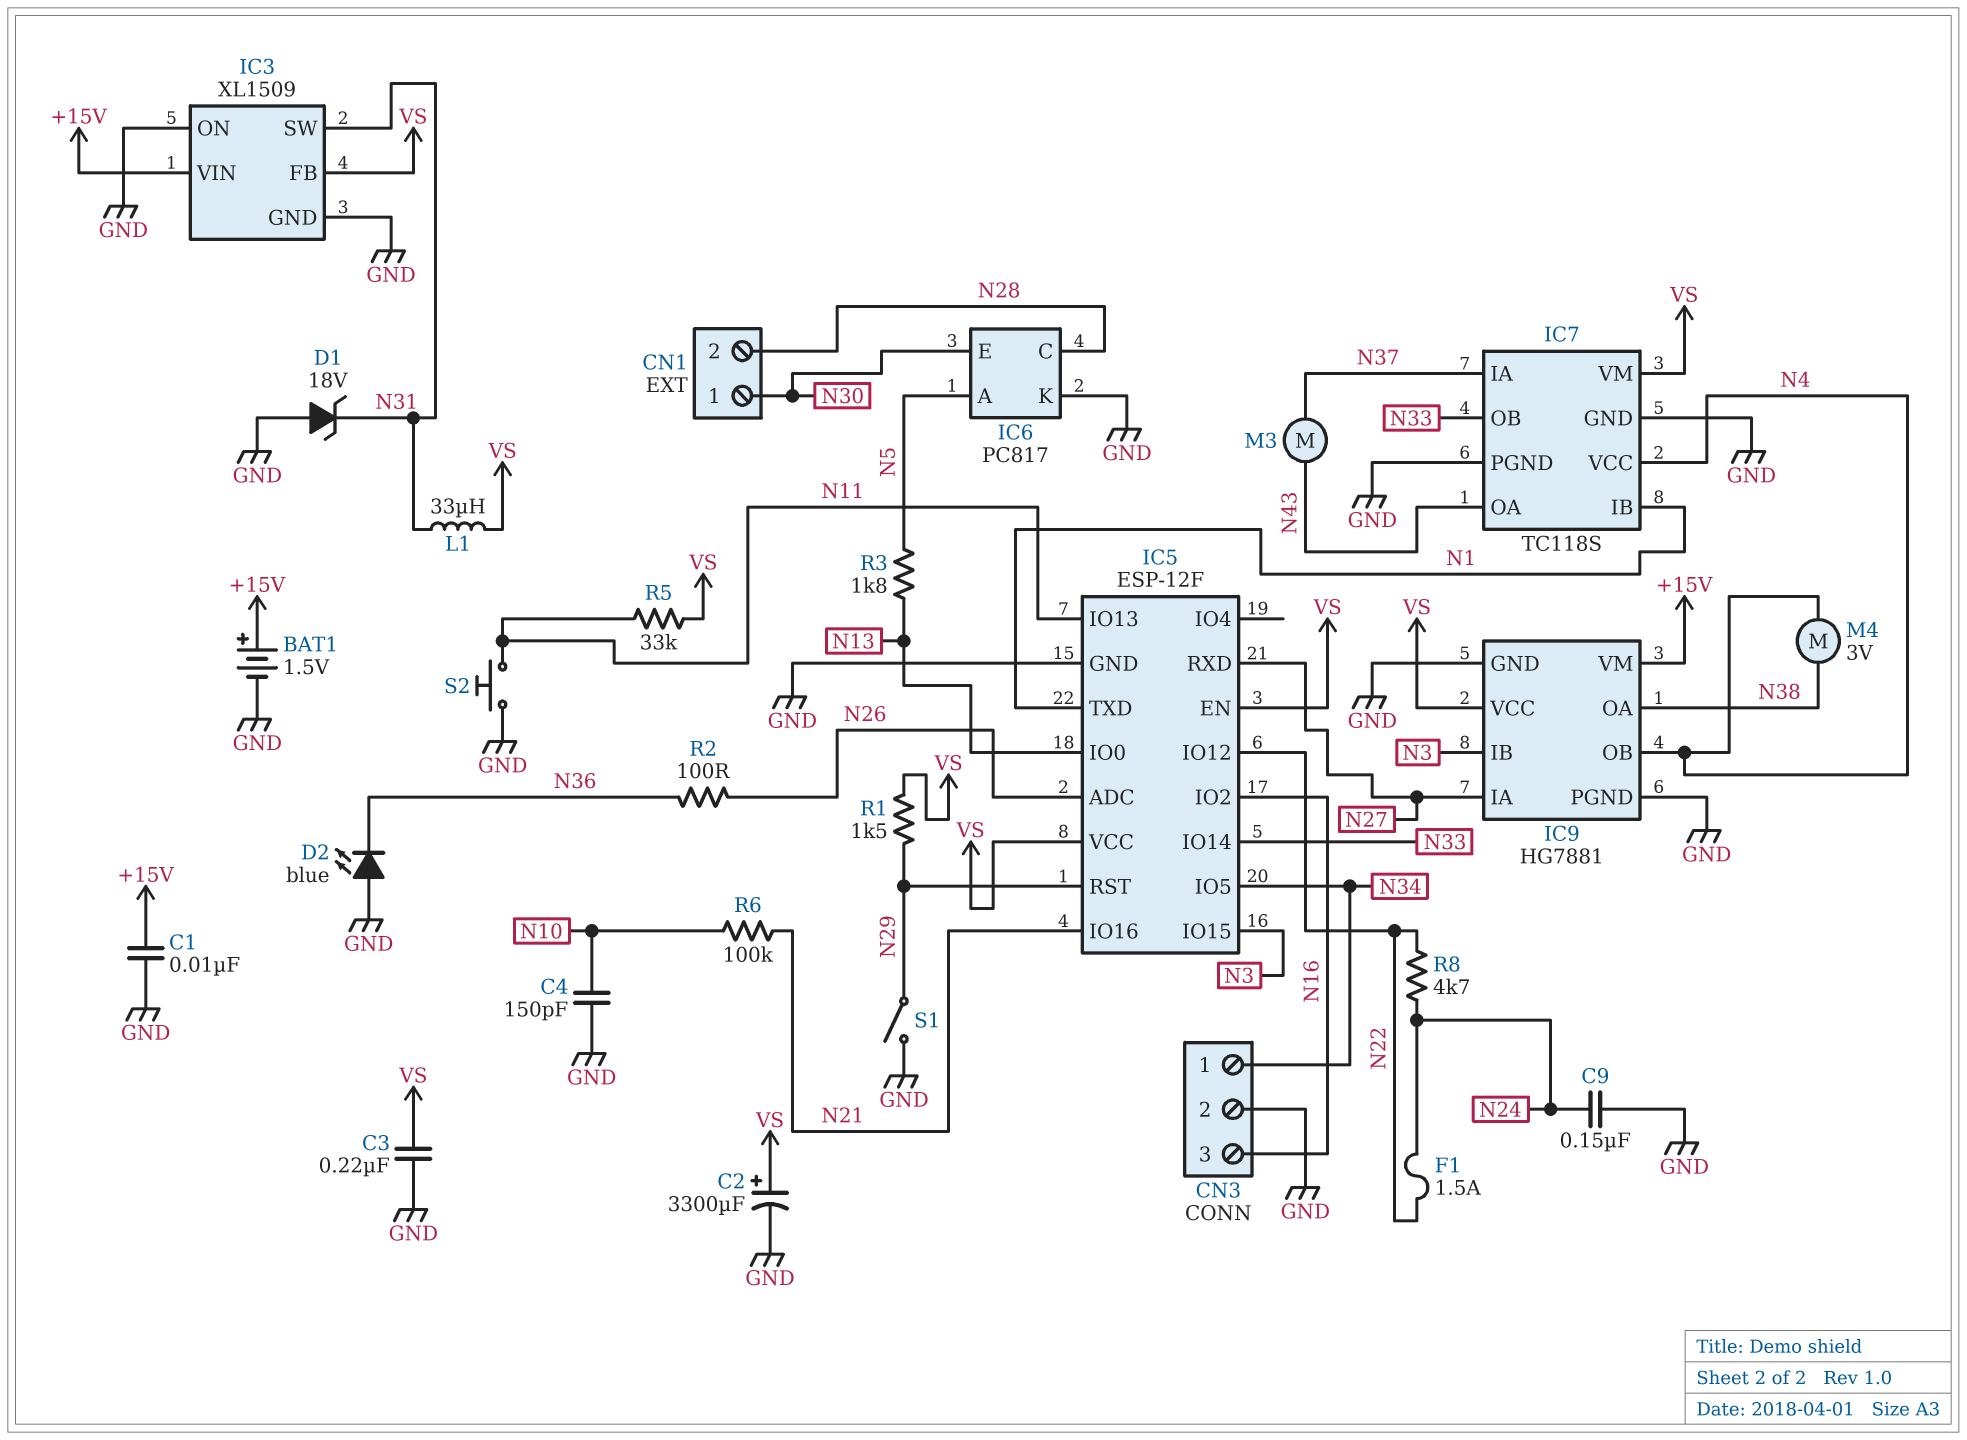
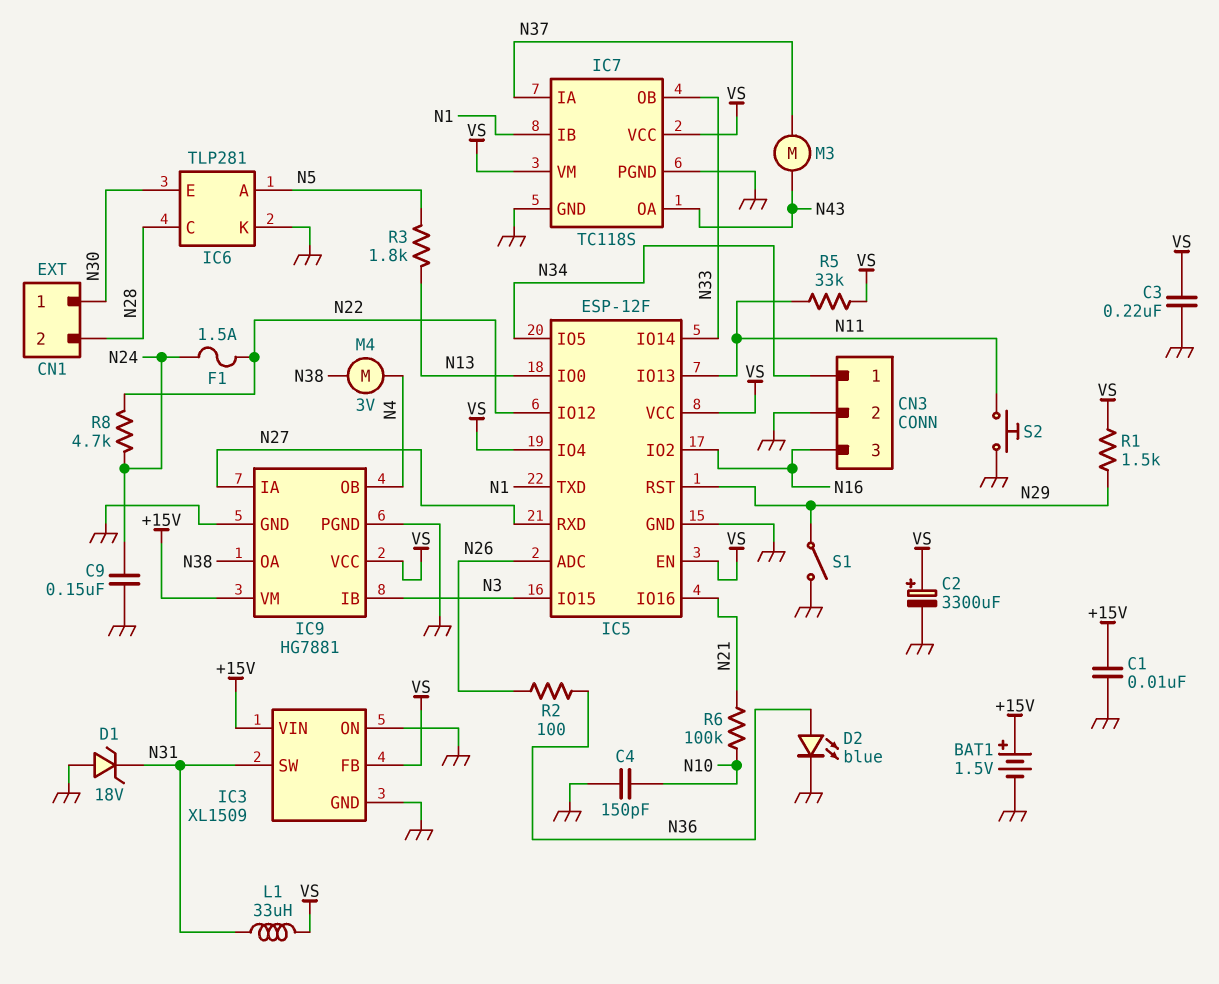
D2: LED blue (A GND, K N36) -> LED blue (A N36, K GND)
IC5 pin IO4: none -> VS
IC6: PC817 -> TLP281
IC7 pin VCC: N4 -> VS

